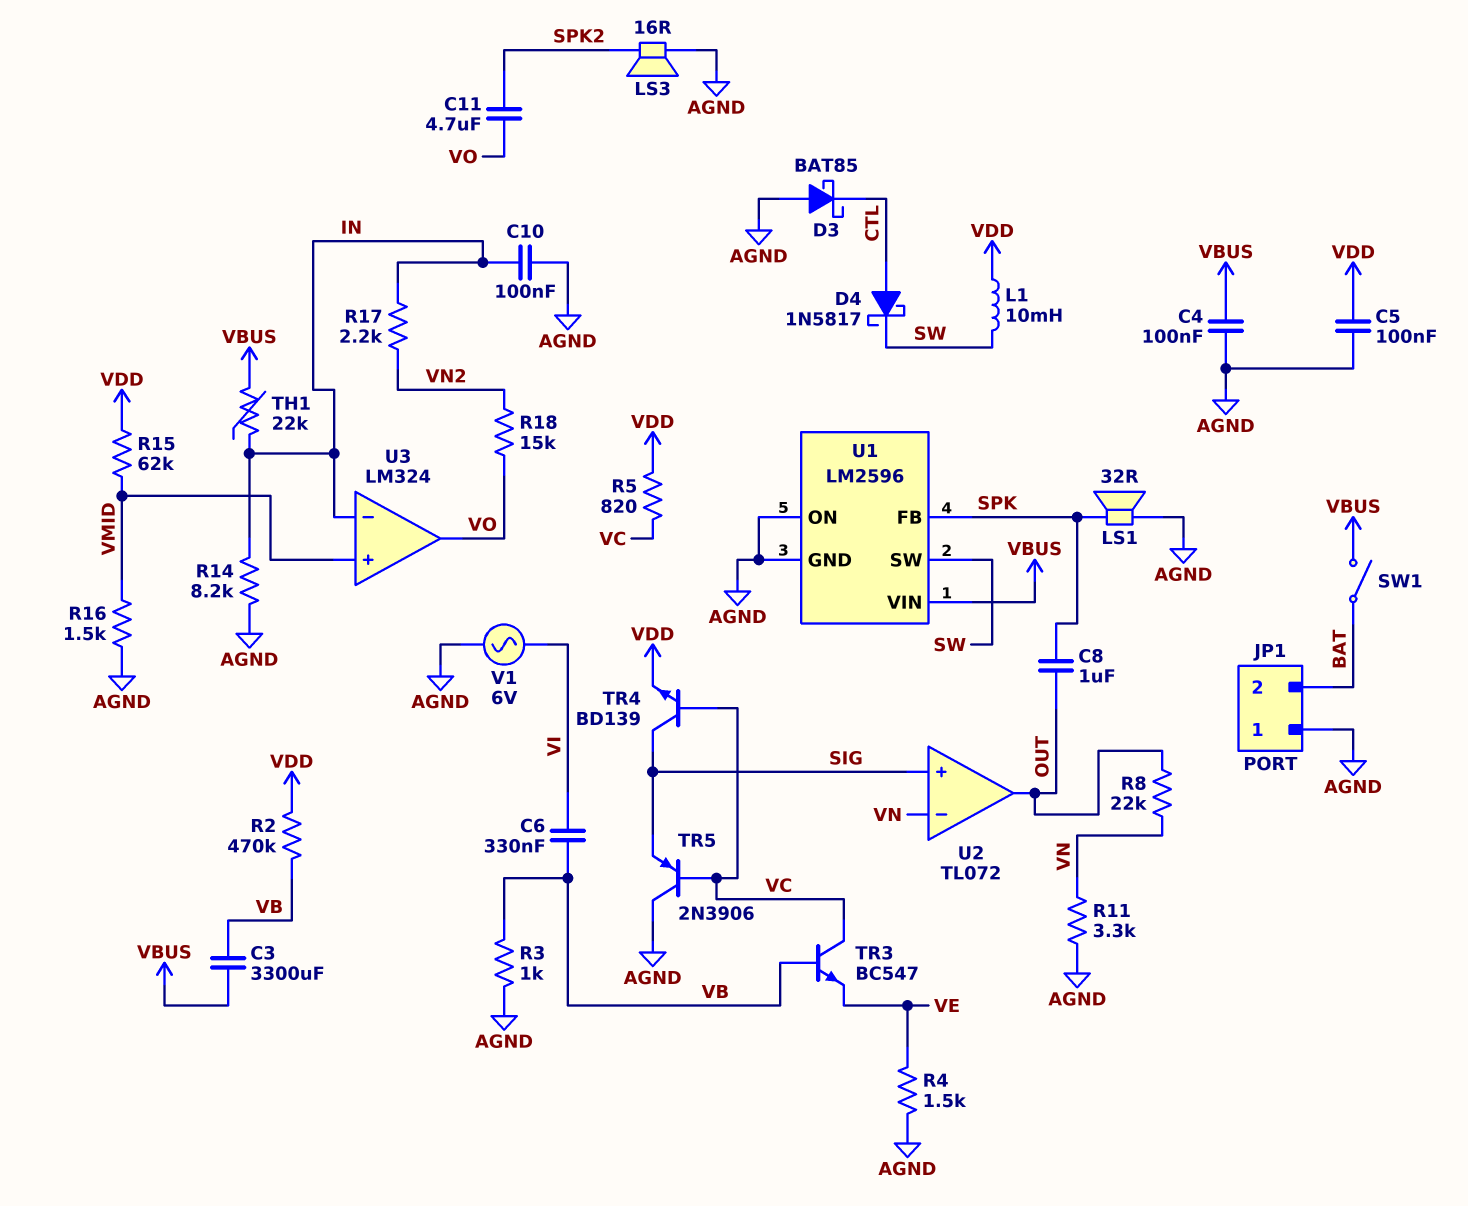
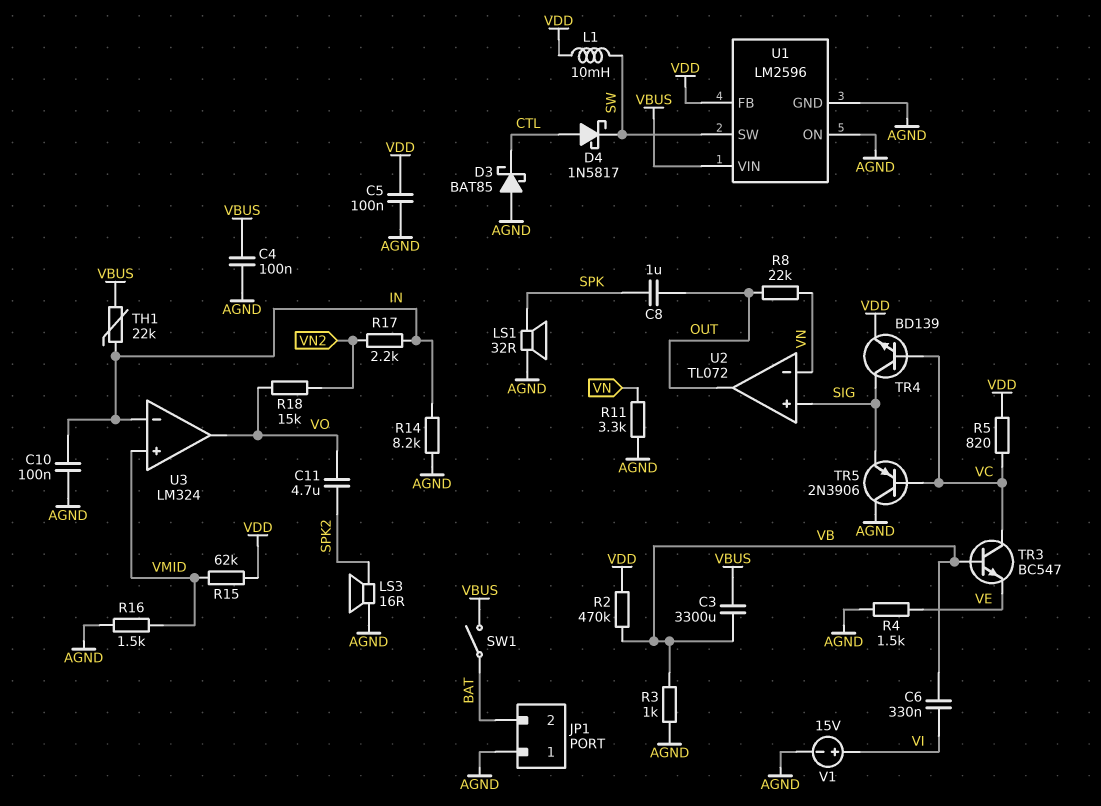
U1 pin FB: SPK -> VDD
V1: AC 6V (AGND, VI) -> 15V (plus VI, minus AGND)

